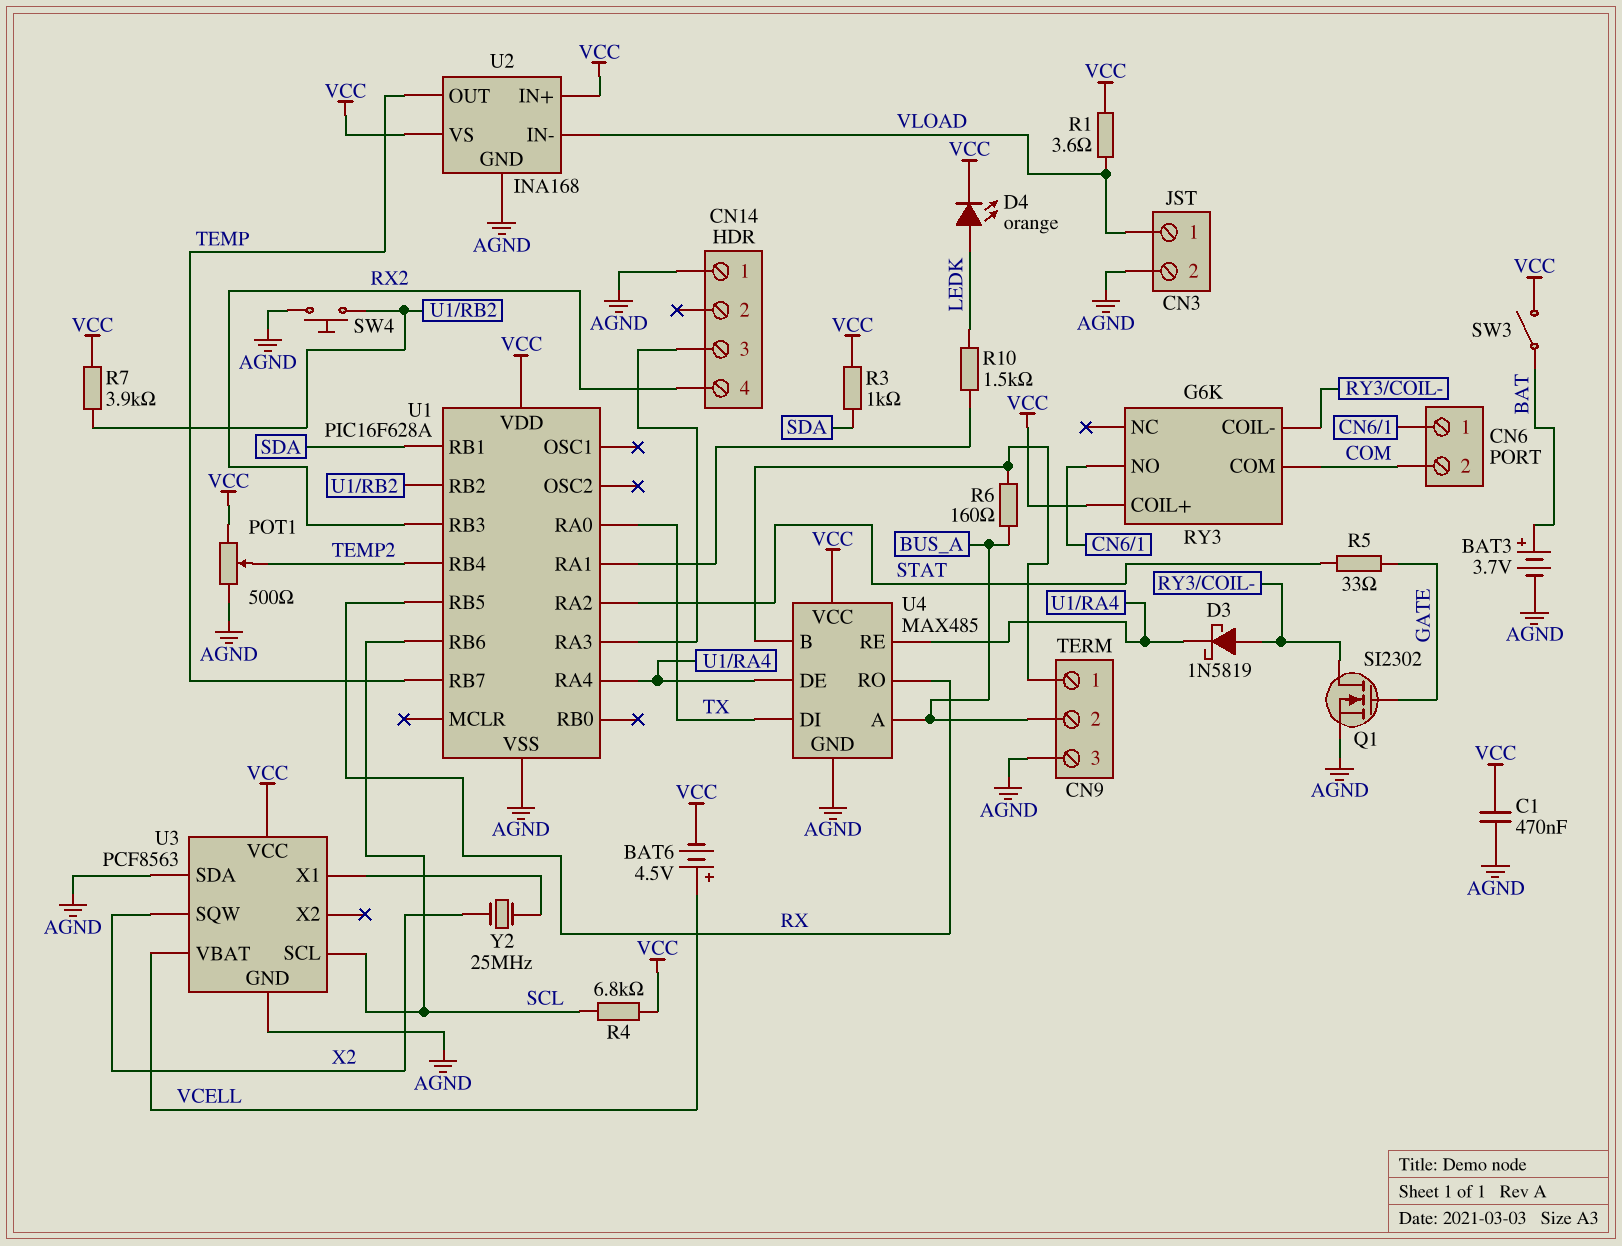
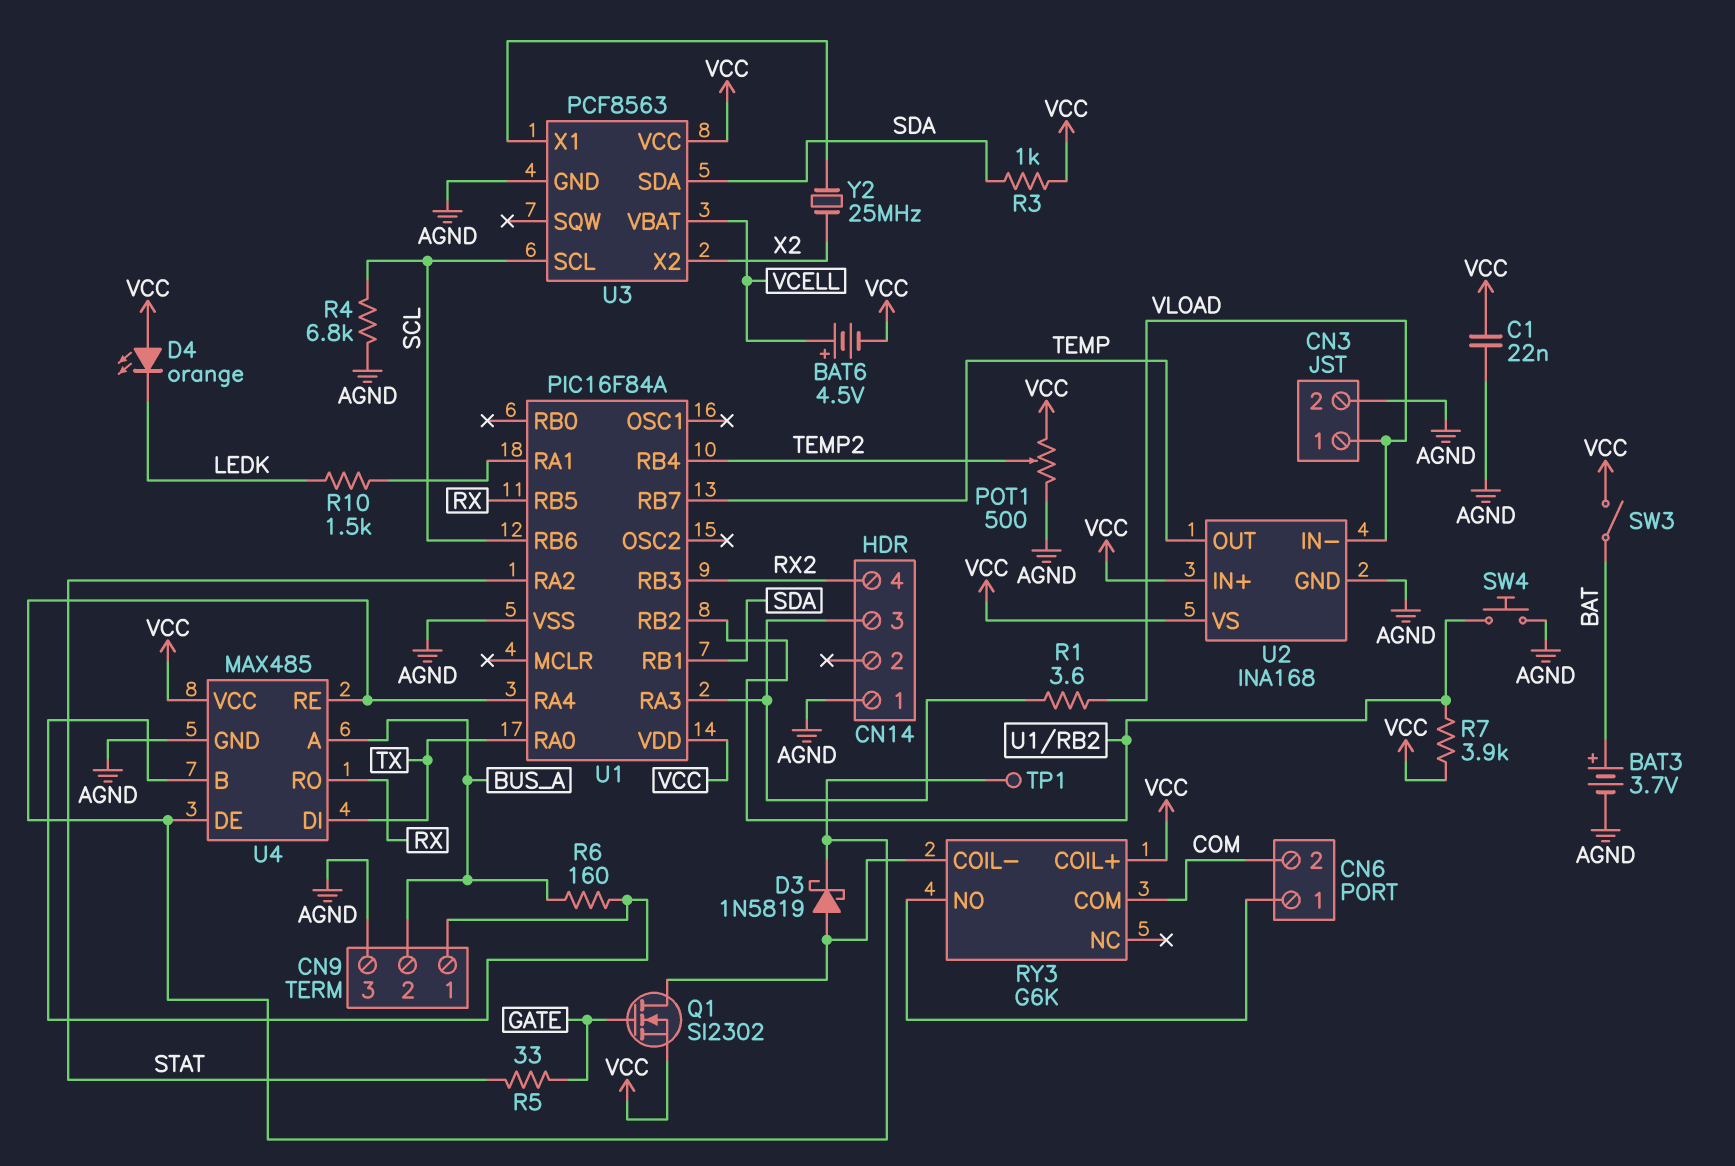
C1: 470nF (AGND, VCC) -> 22nF (AGND, VCC)
D4: LED orange (A LEDK, K VCC) -> LED orange (A VCC, K LEDK)
Q1: NMOS SI2302 (G GATE, D RY3/COIL-, S AGND) -> NMOS SI2302 (G GATE, D RY3/COIL-, S VCC)
R1: 3.6 (VCC, VLOAD) -> 3.6 (CN14/3, VLOAD)
R4: 6.8k (SCL, VCC) -> 6.8k (AGND, SCL)
TP1: none -> test point (U1/RA4)
U1: PIC16F628A -> PIC16F84A
U3 pin SDA: AGND -> SDA
U3 pin SQW: X2 -> none
U3 pin X2: none -> X2

